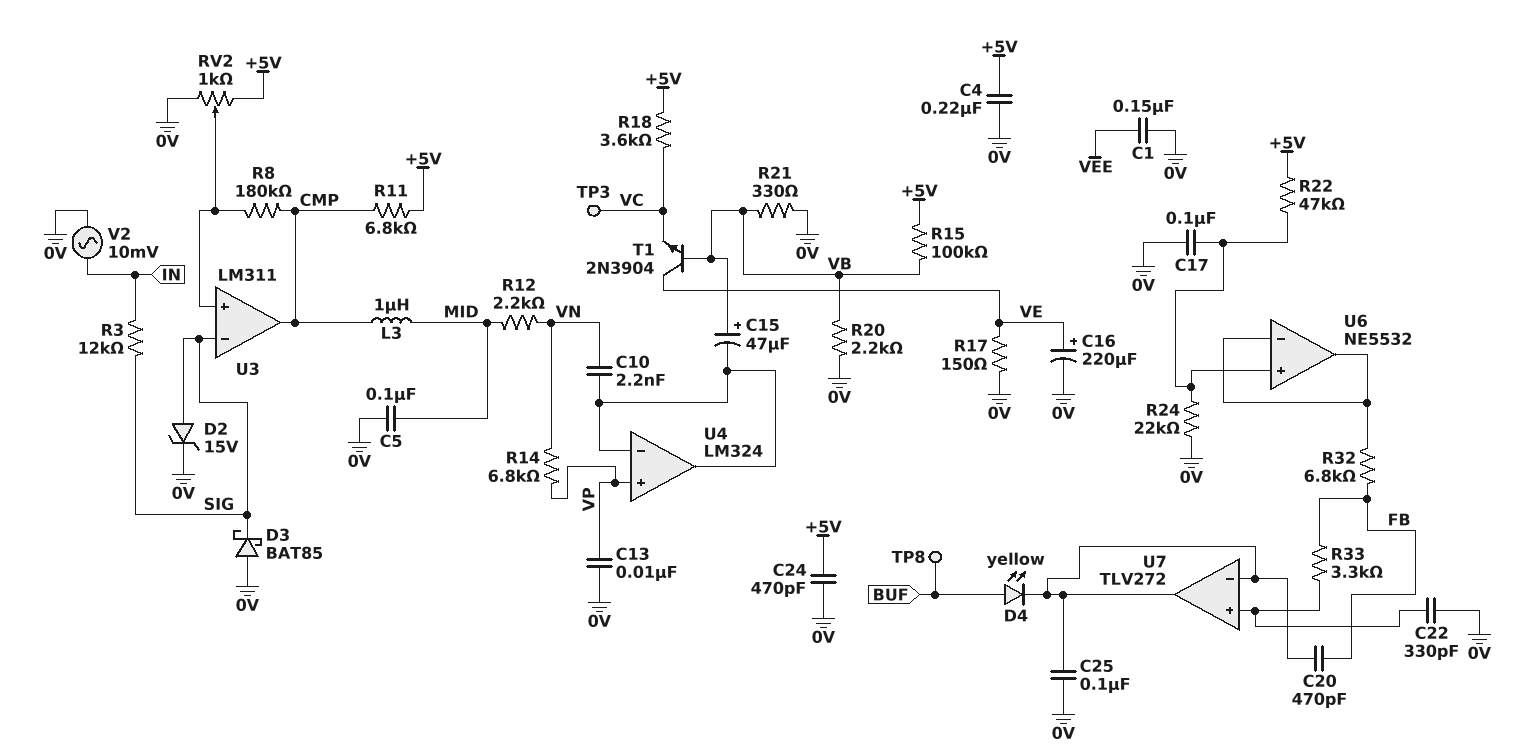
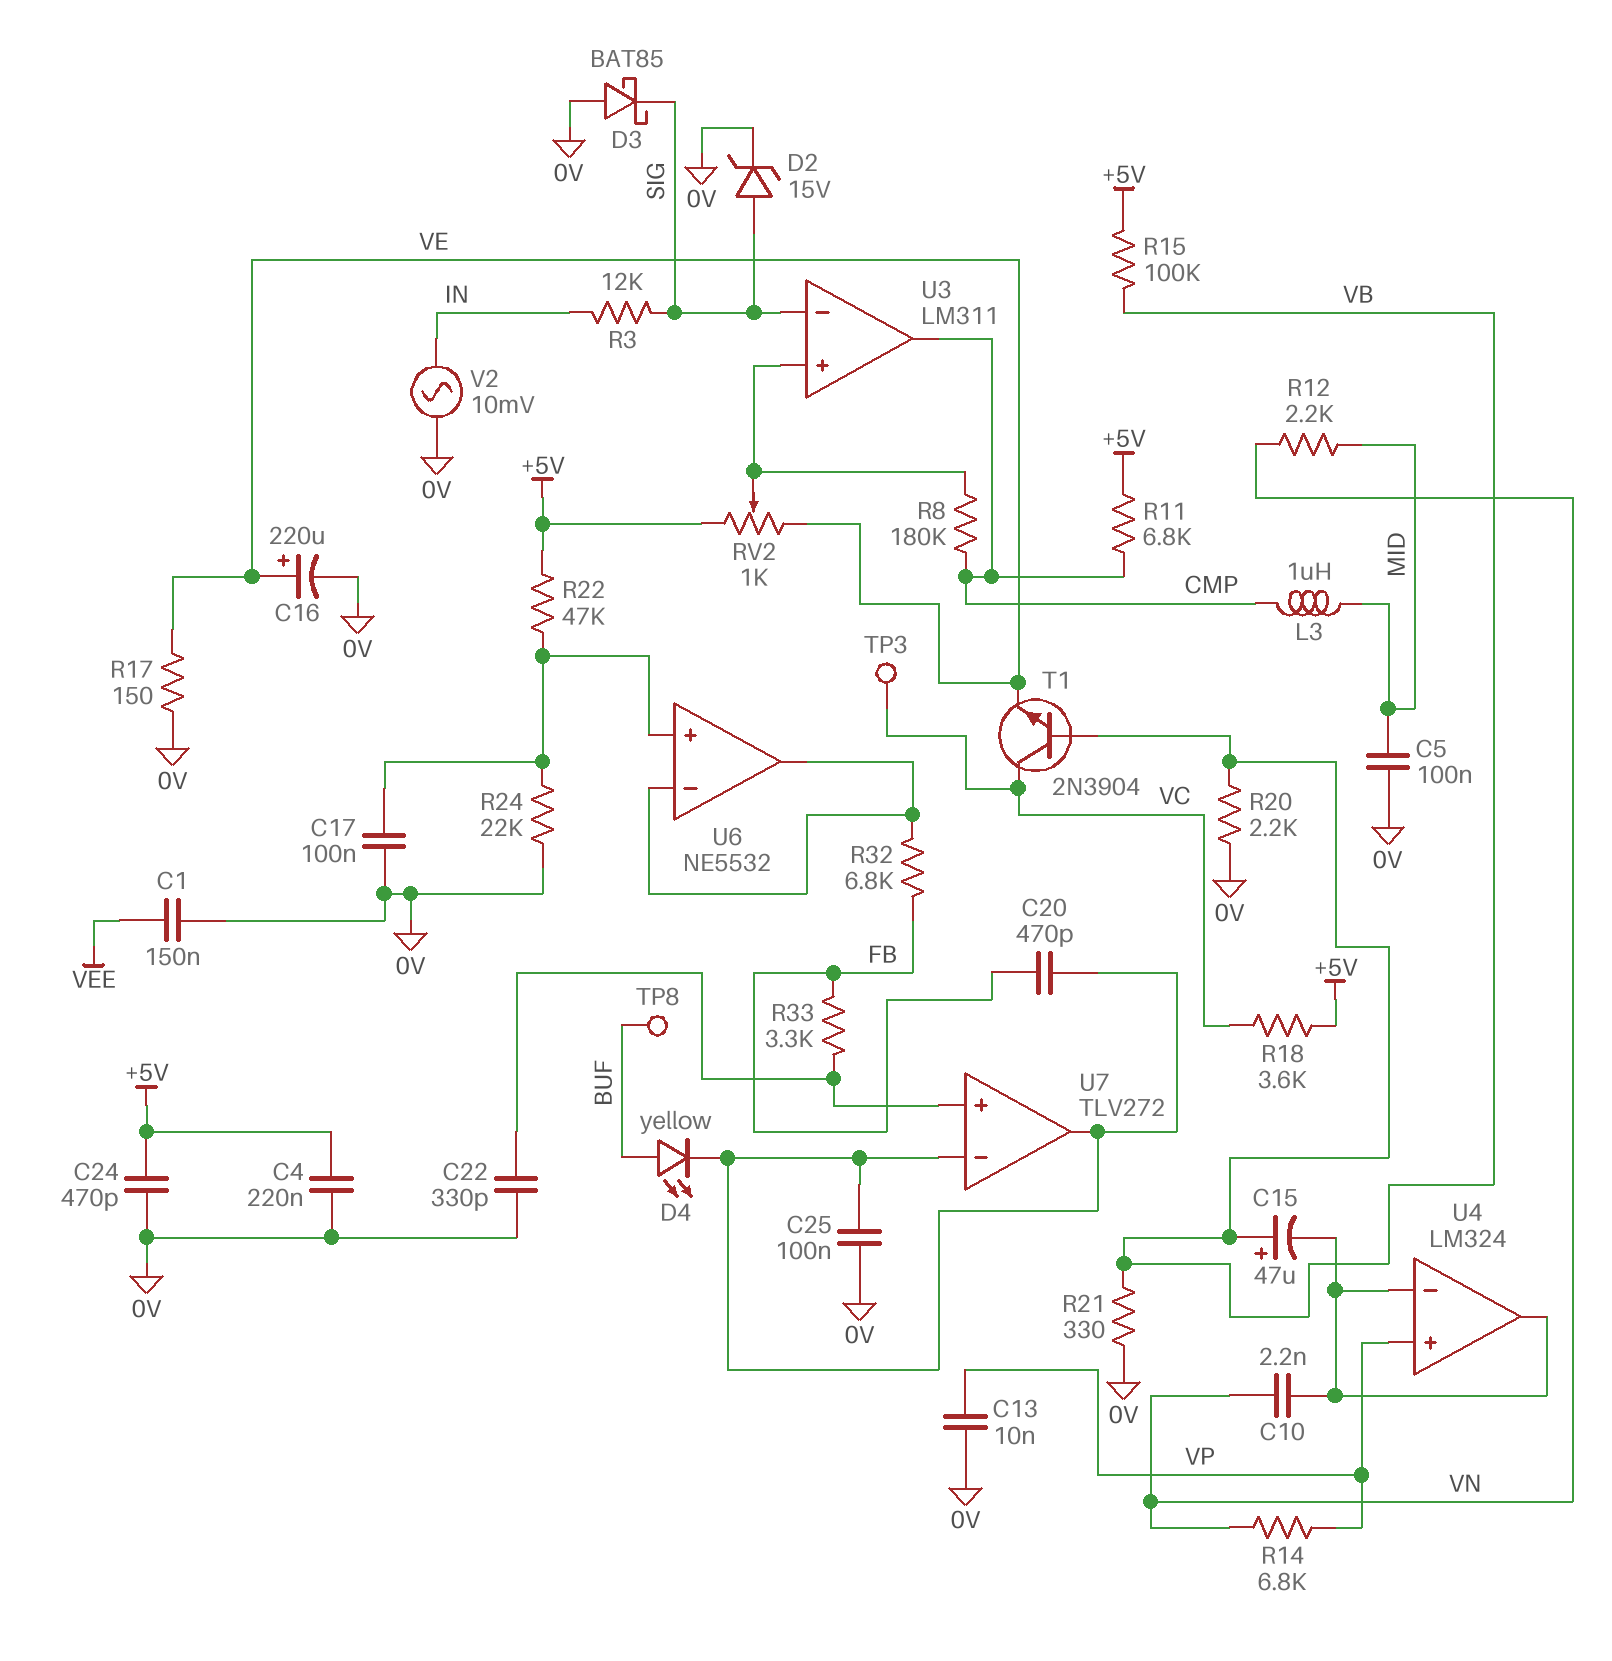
RV2: 1k (+5V, 0V, wiper U3/in+) -> 1k (+5V, VE, wiper U3/in+)
T1: NPN 2N3904 (B VB, C VE, E VC) -> NPN 2N3904 (B VB, C VC, E VE)

